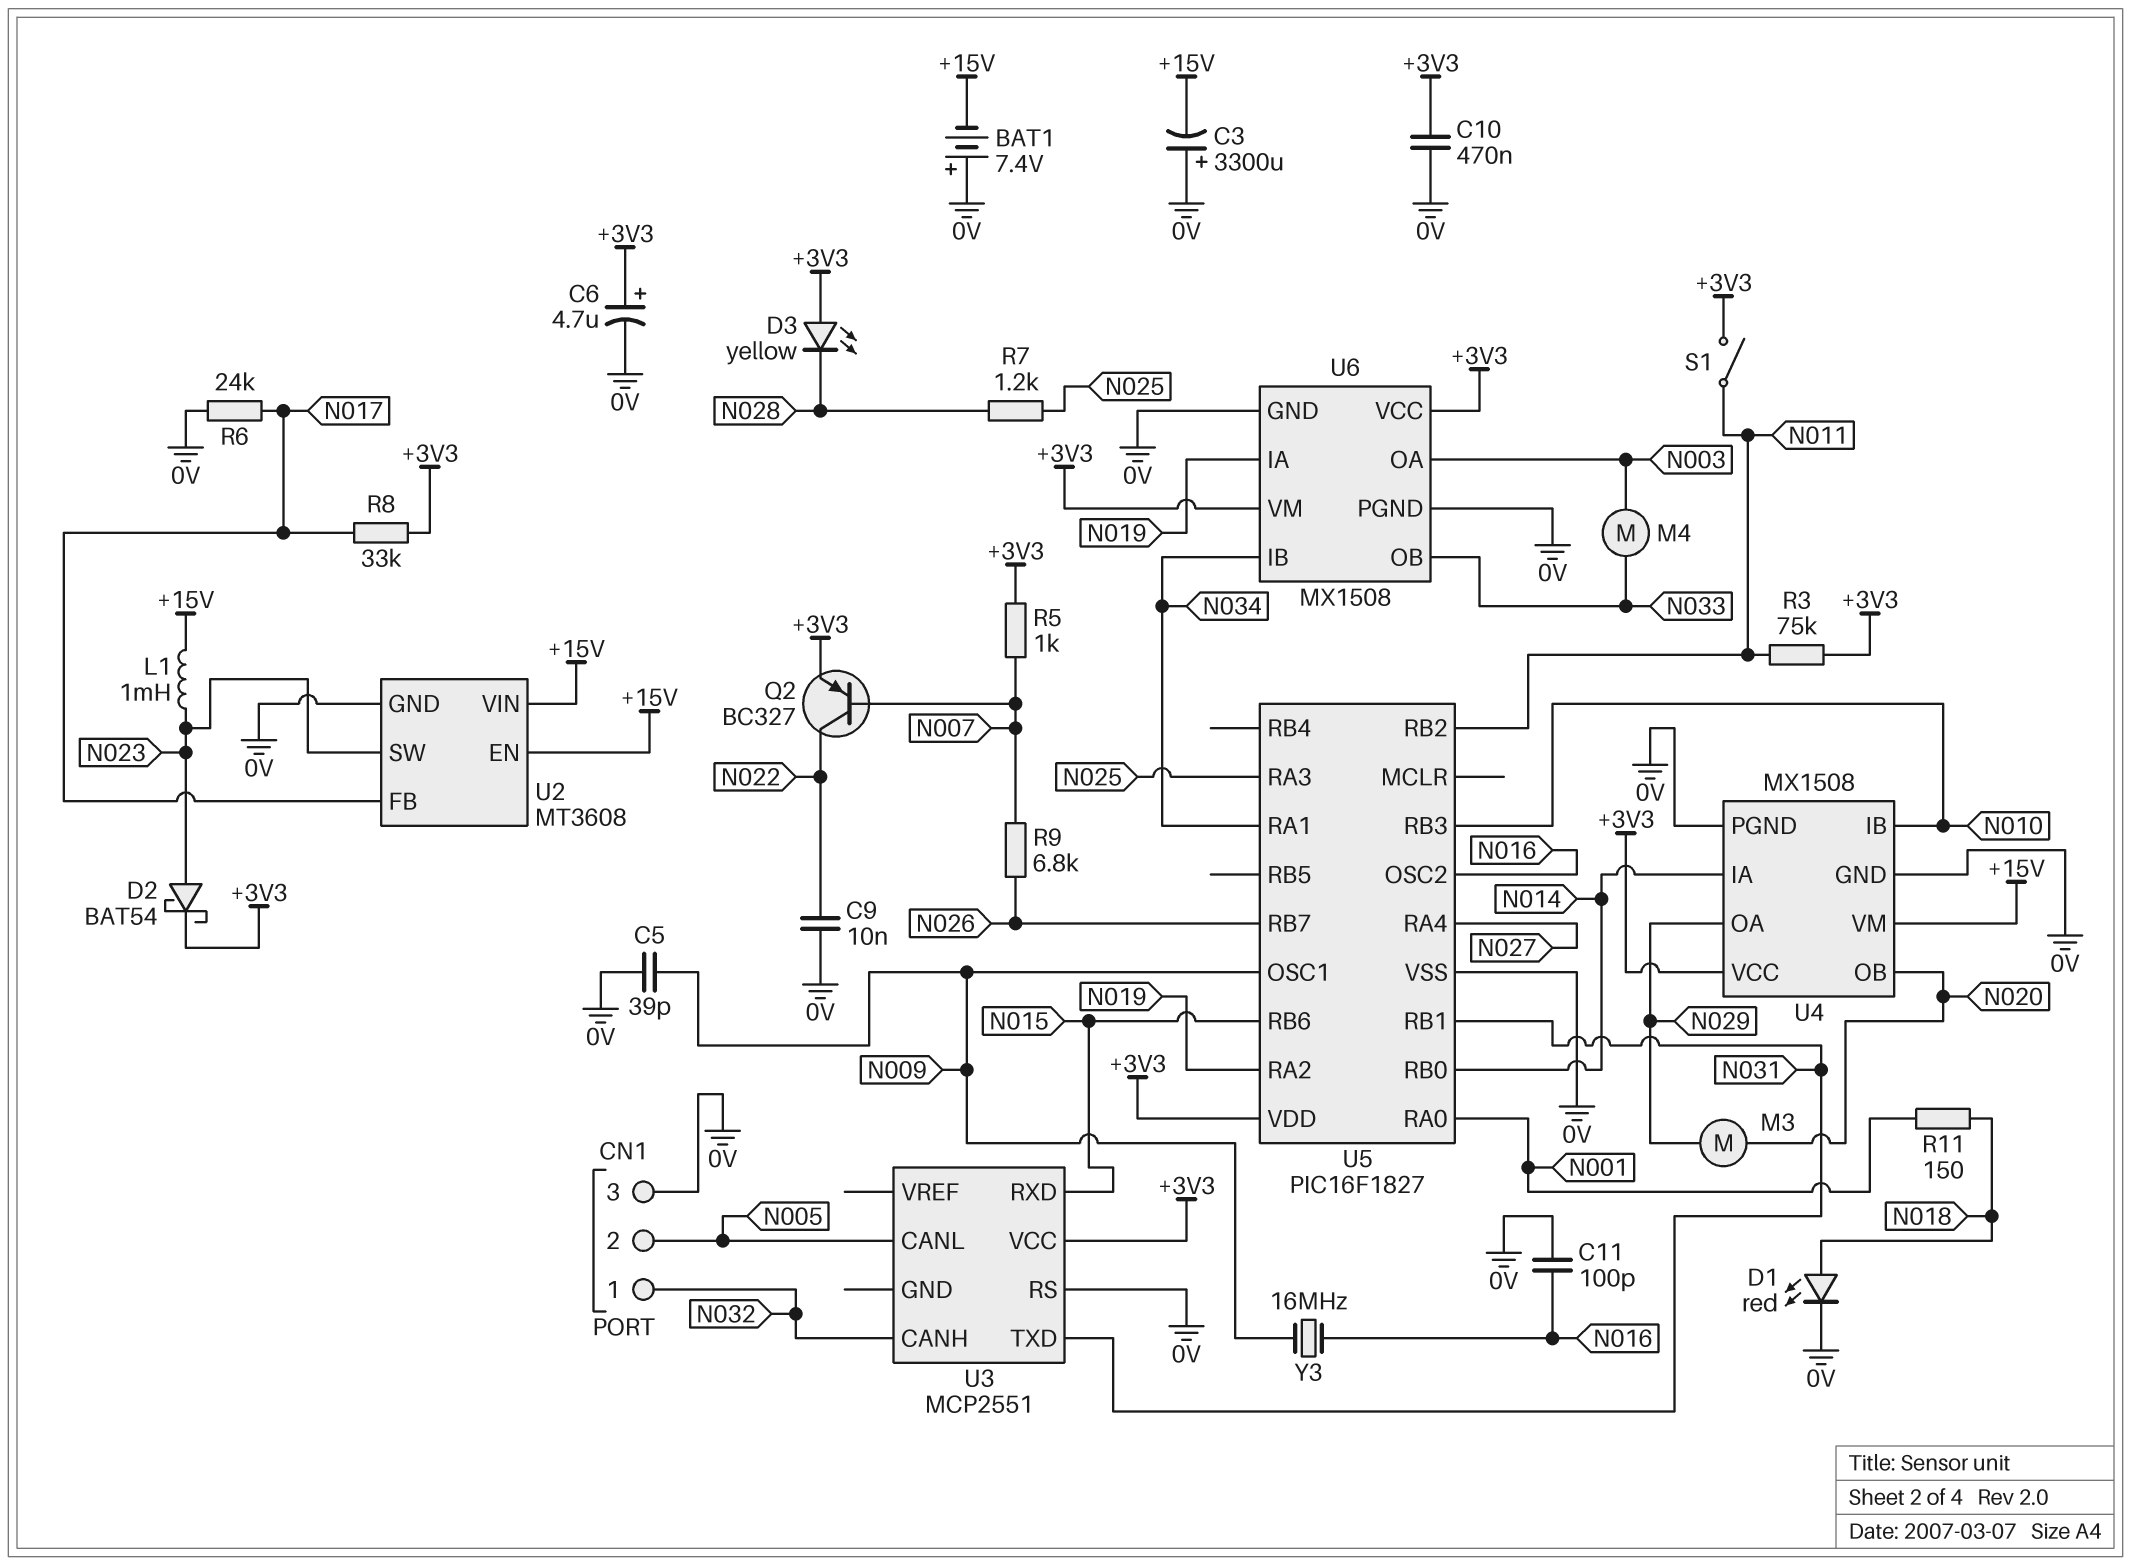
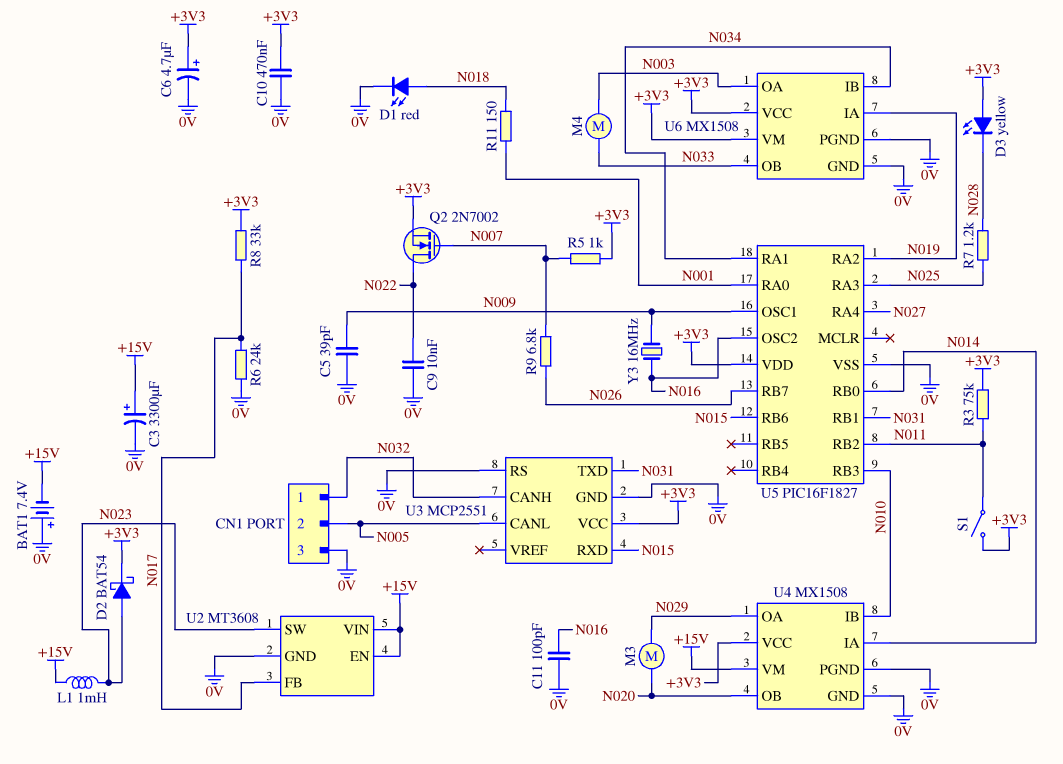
C3: 3300uF (plus 0V, minus +15V) -> 3300uF (plus +15V, minus 0V)
Q2: PNP BC327 (B N007, C N022, E +3V3) -> NMOS 2N7002 (G N007, D N022, S +3V3)
U3 pin GND: none -> 0V

